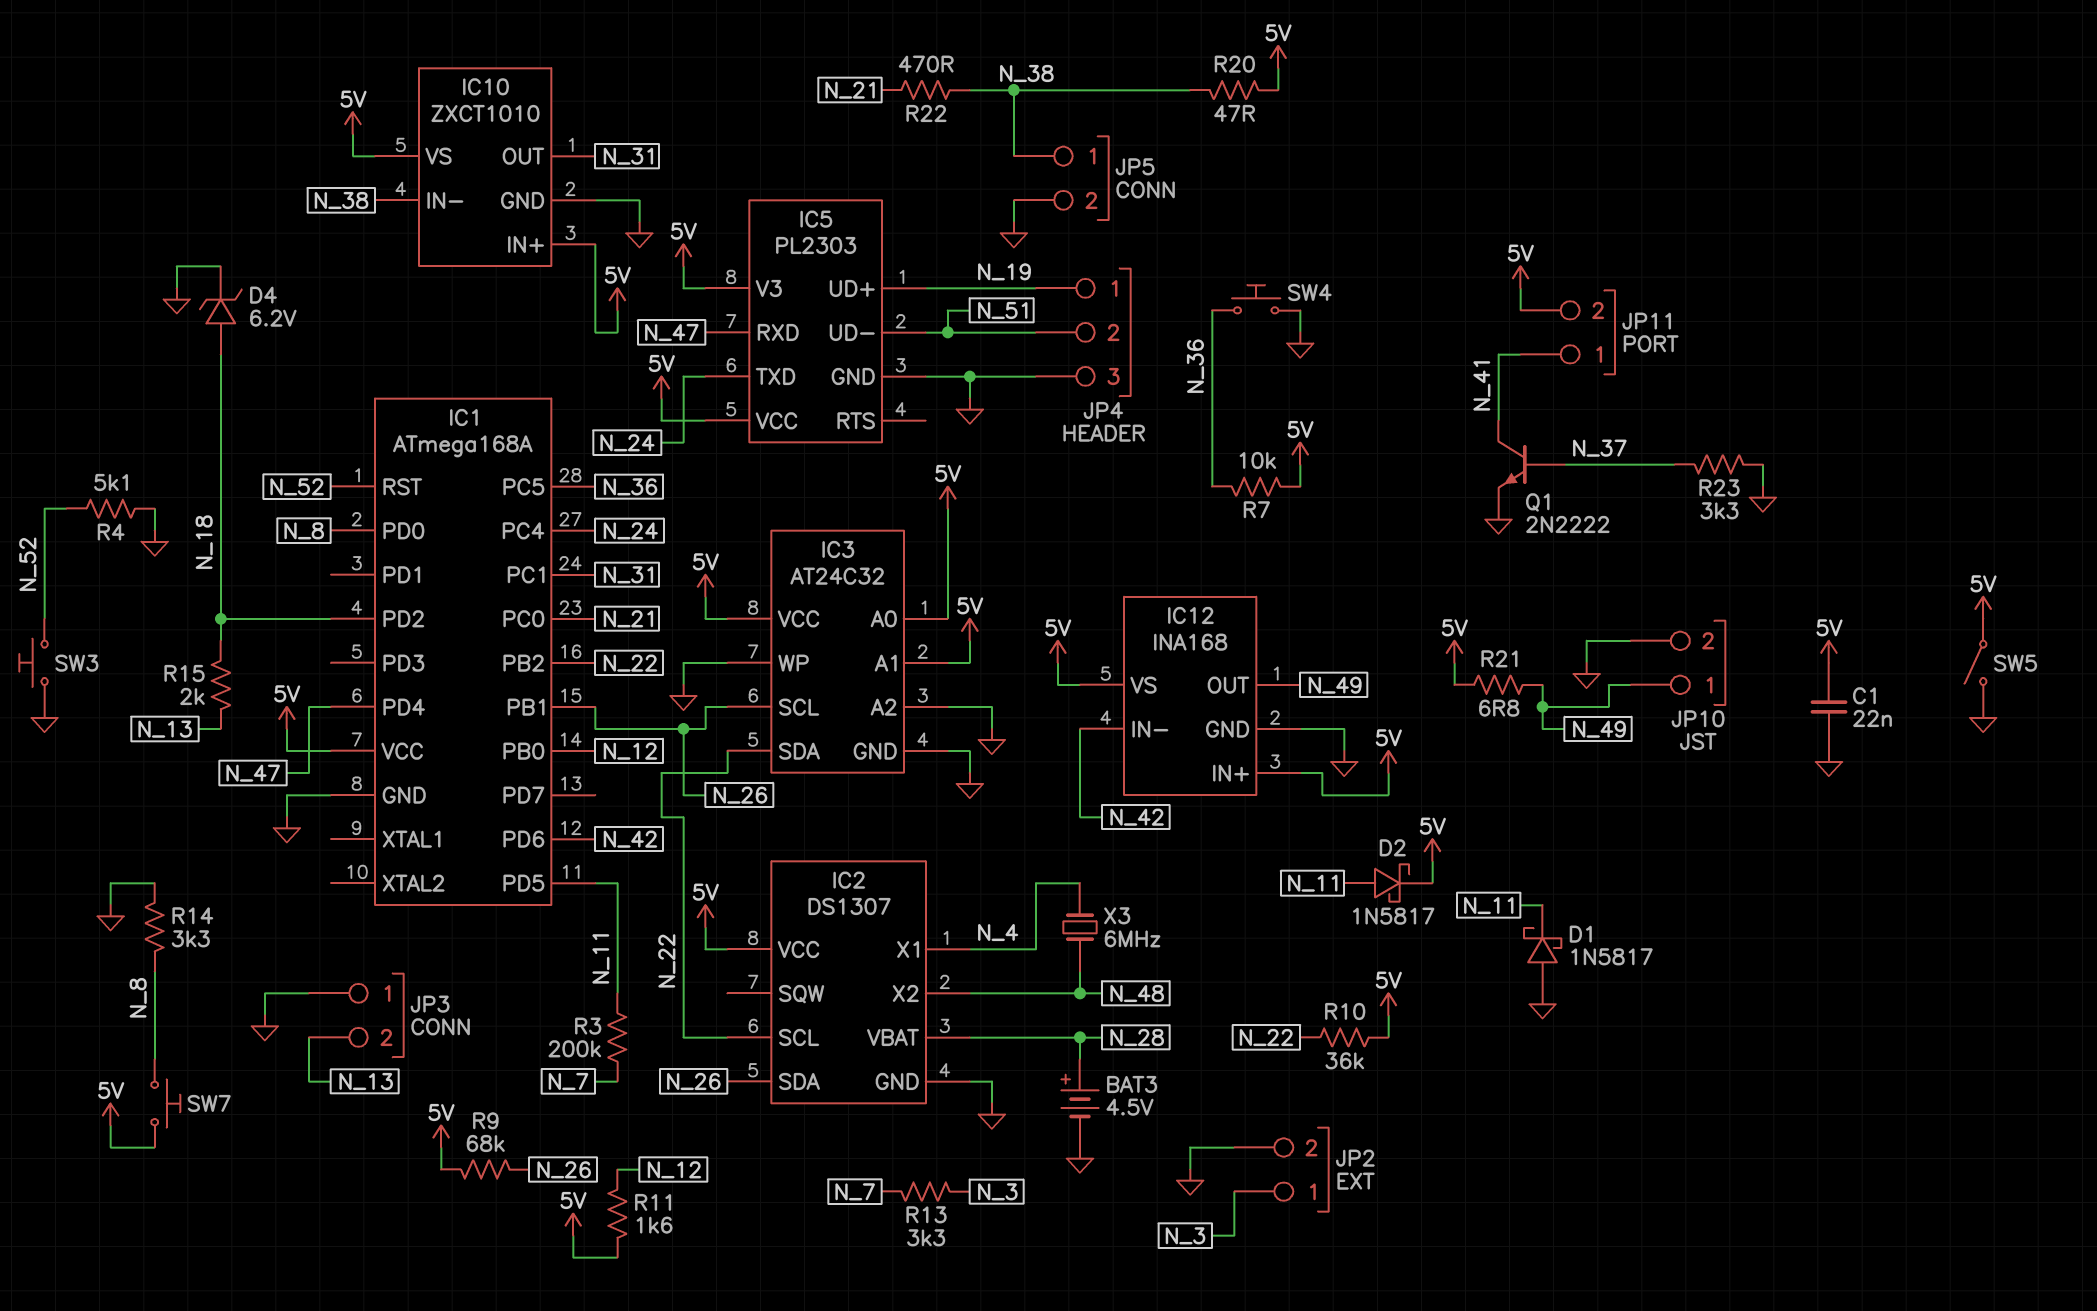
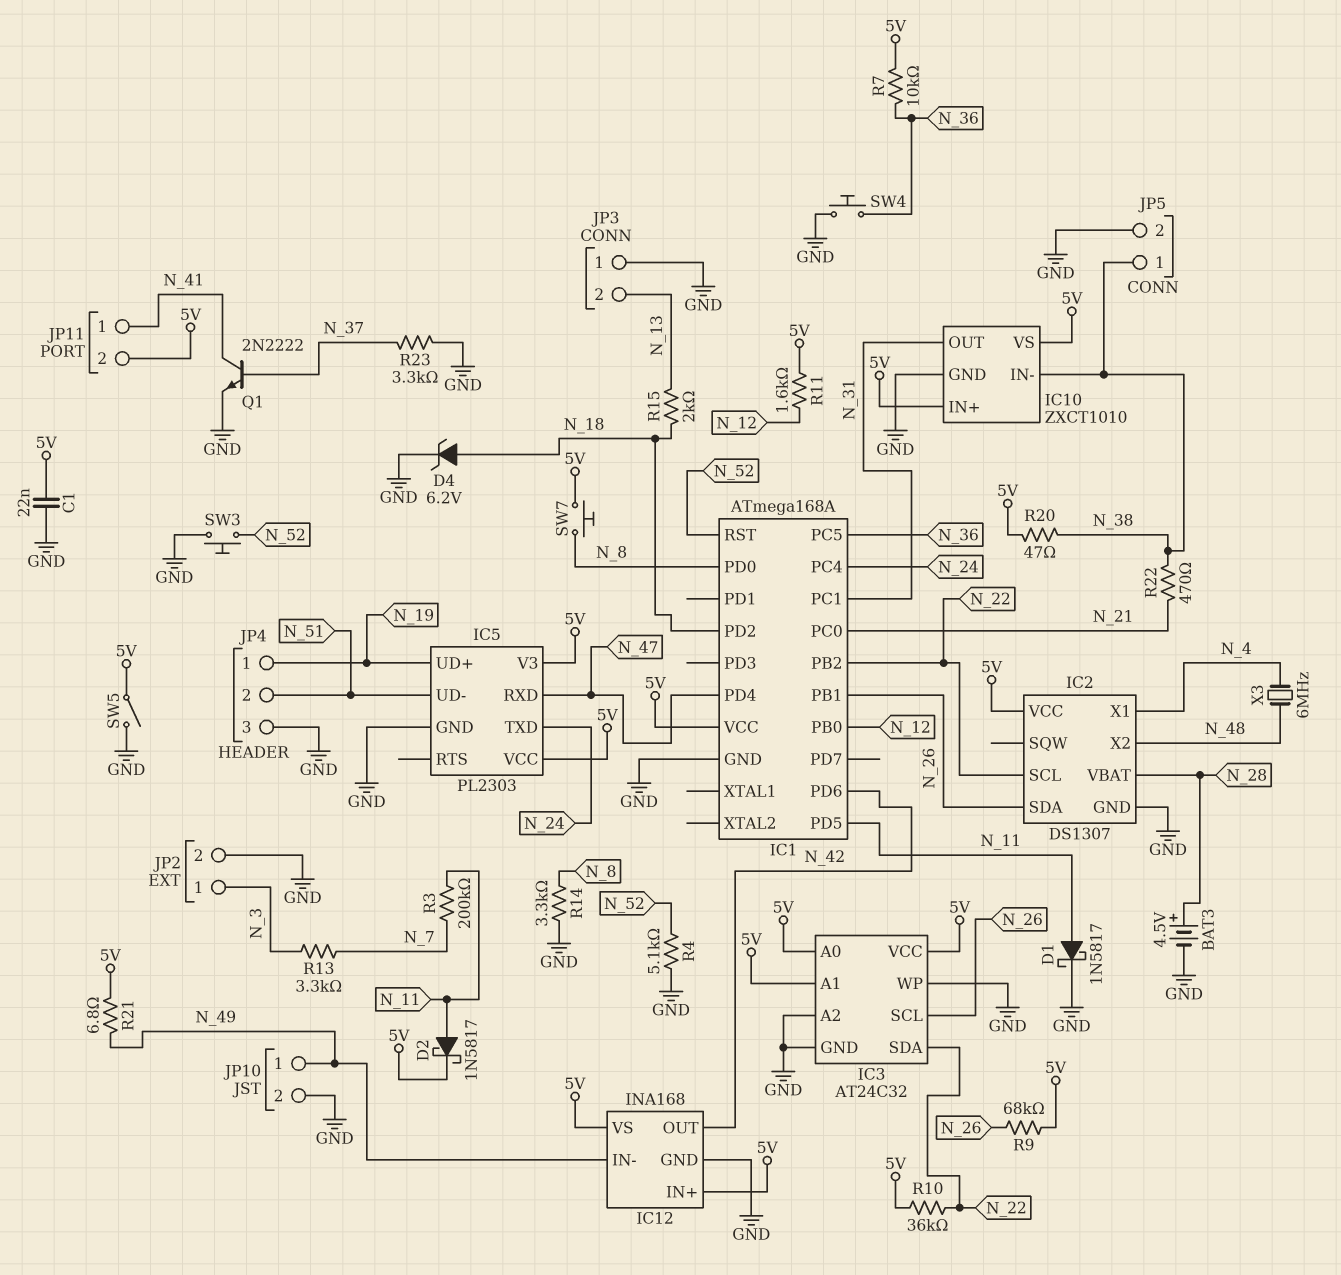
D1: schottky 1N5817 (A GND, K N_11) -> schottky 1N5817 (A N_11, K GND)
IC12 pin IN-: N_42 -> N_49
IC12 pin OUT: N_49 -> N_42

